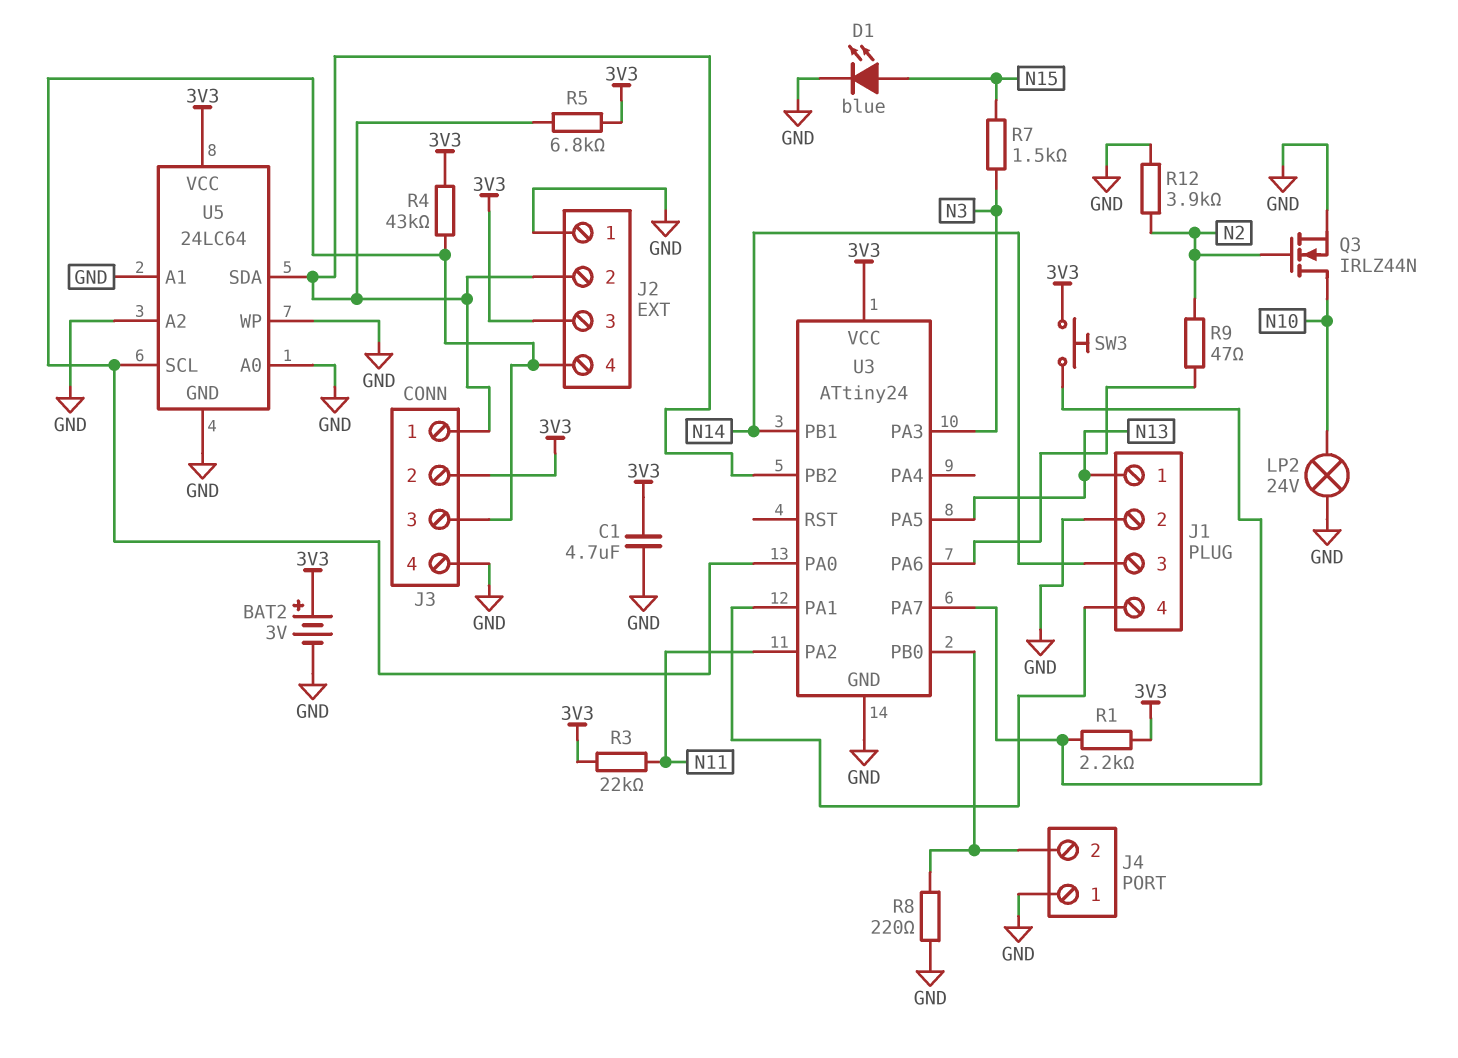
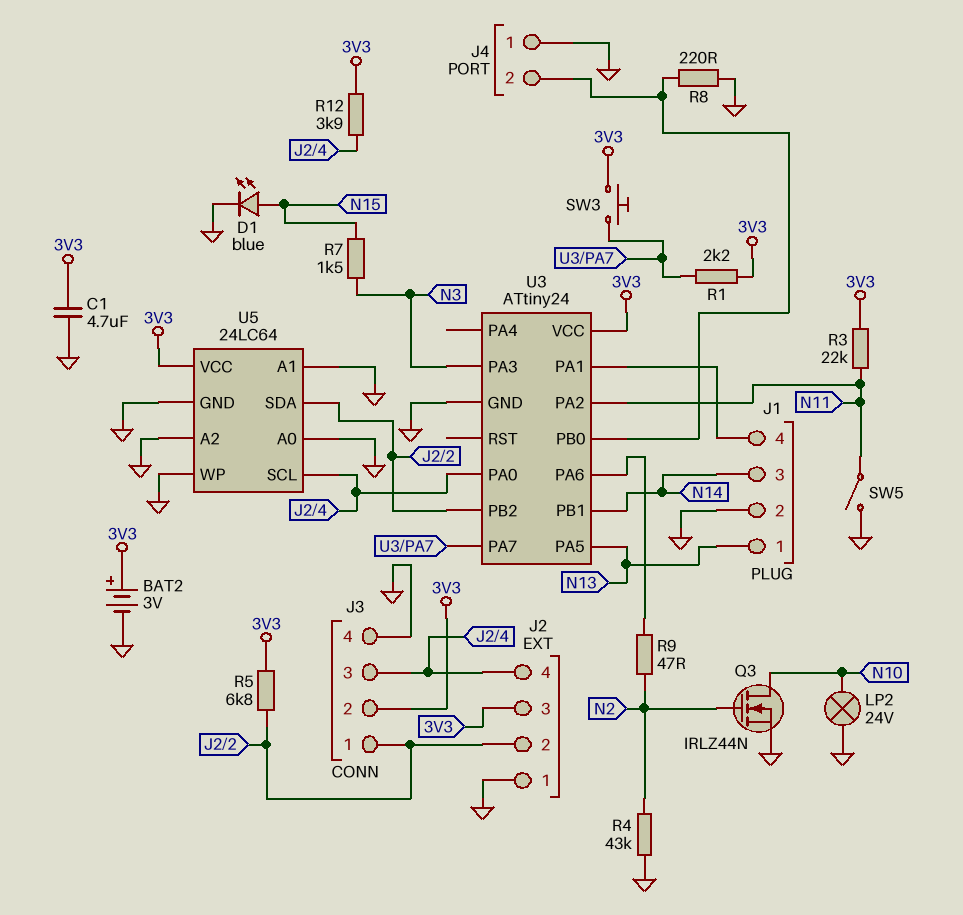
R4: 43k (3V3, J2/4) -> 43k (GND, N2)
R12: 3.9k (GND, N2) -> 3.9k (3V3, J2/4)
SW5: none -> switch (GND, N11)

